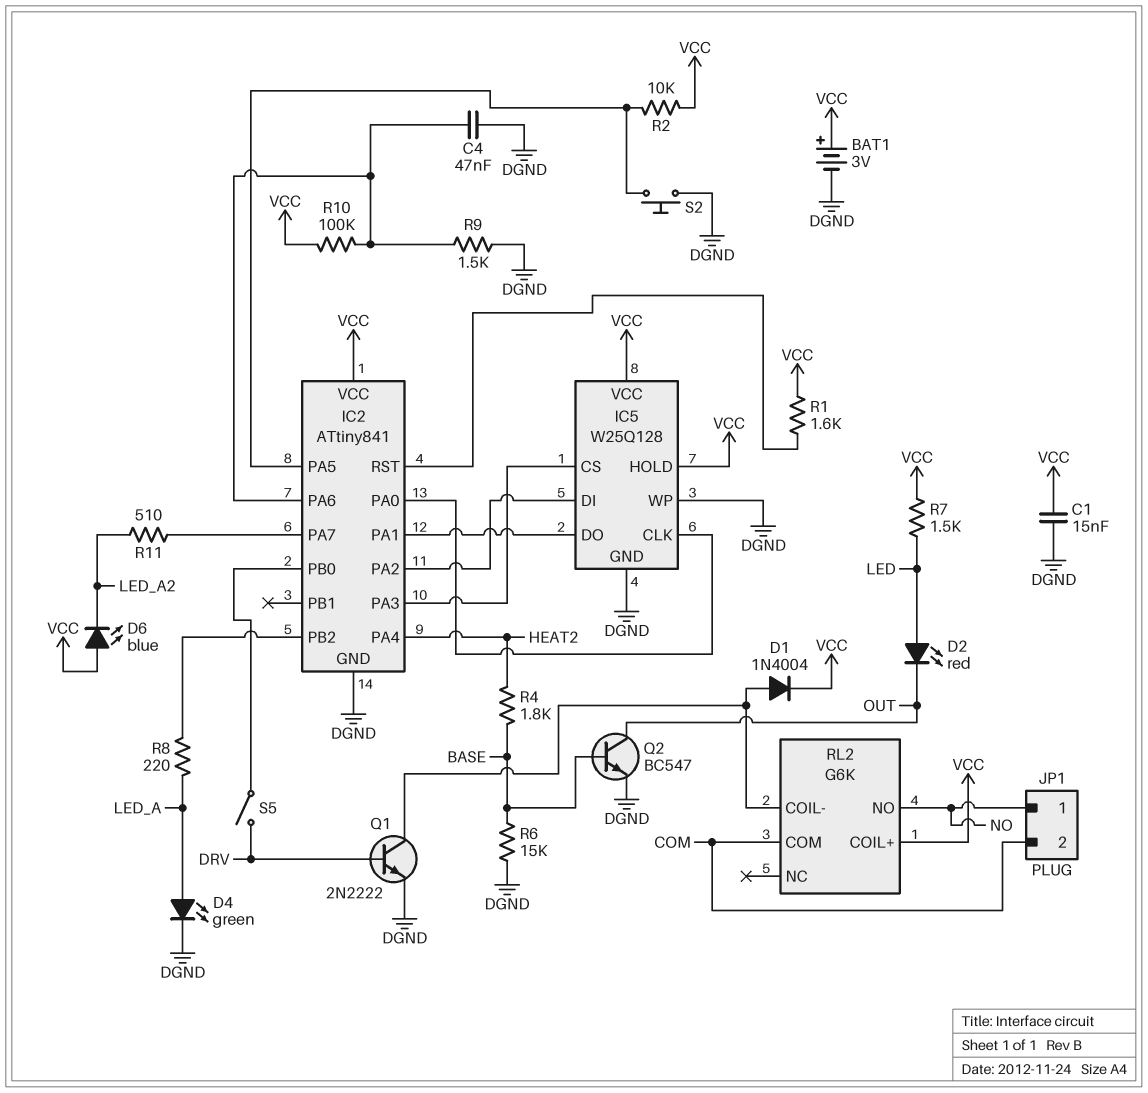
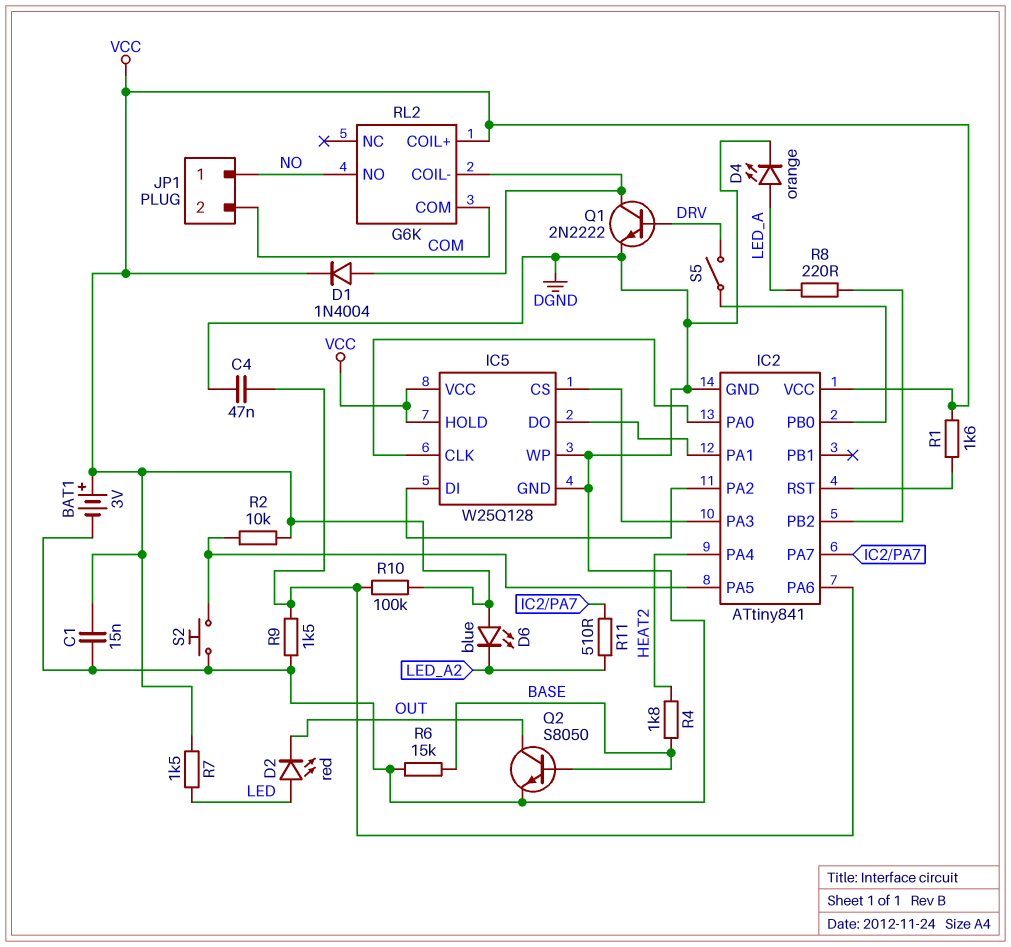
D4: LED green (A LED_A, K DGND) -> LED orange (A LED_A, K DGND)
Q2: NPN BC547 (B BASE, C OUT, E DGND) -> NPN S8050 (B BASE, C OUT, E DGND)

